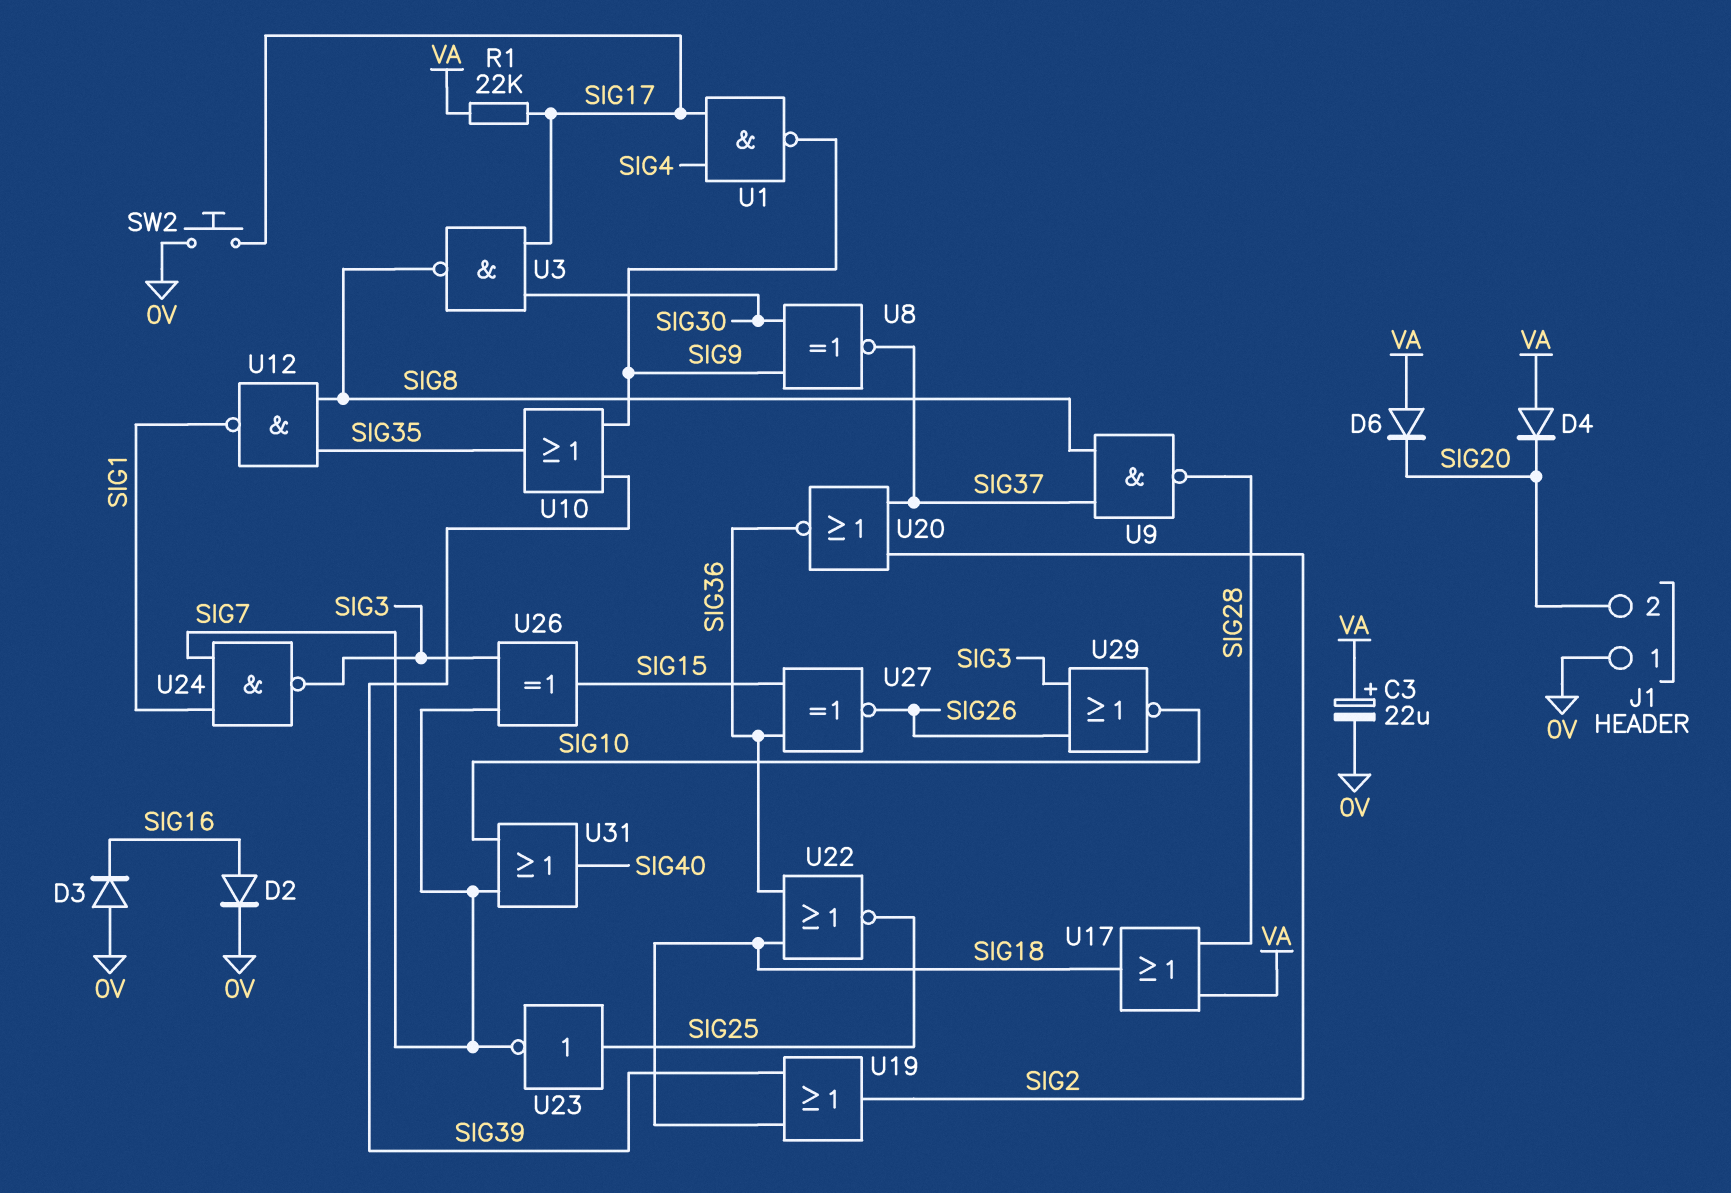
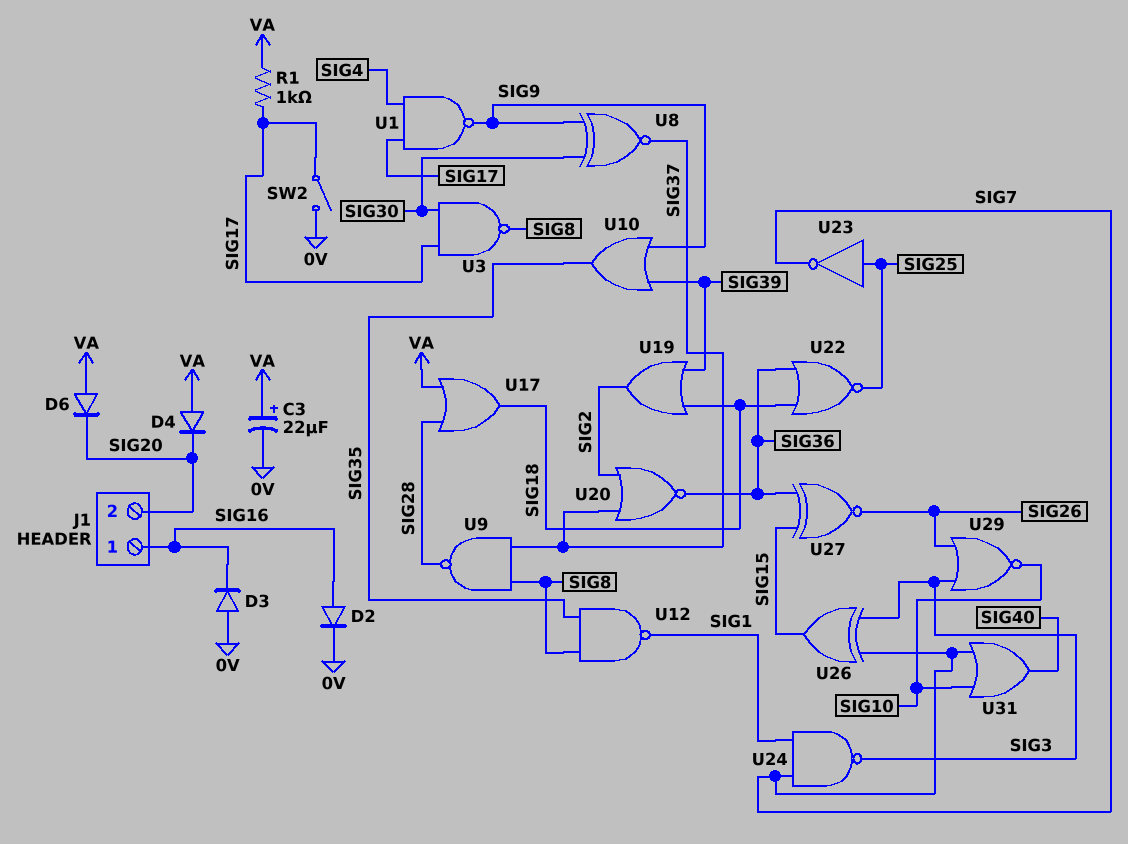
J1 pin 1: 0V -> SIG16
R1: 22k (SIG17, VA) -> 1k (SIG17, VA)
SW2: button (0V, SIG17) -> switch (0V, SIG17)

